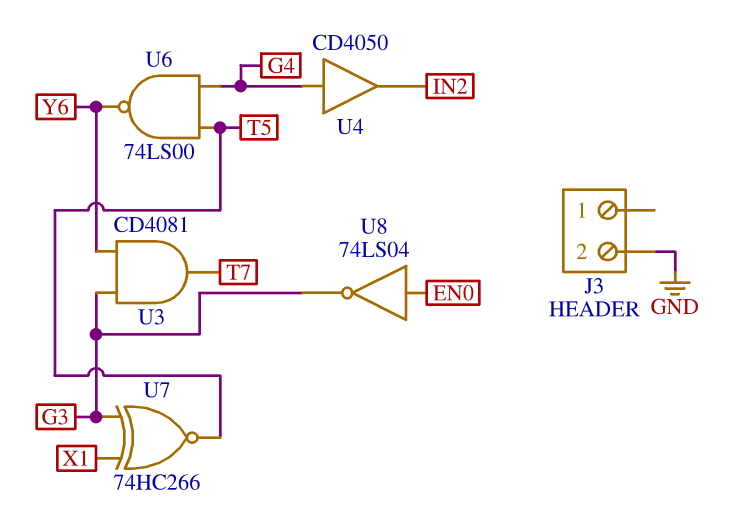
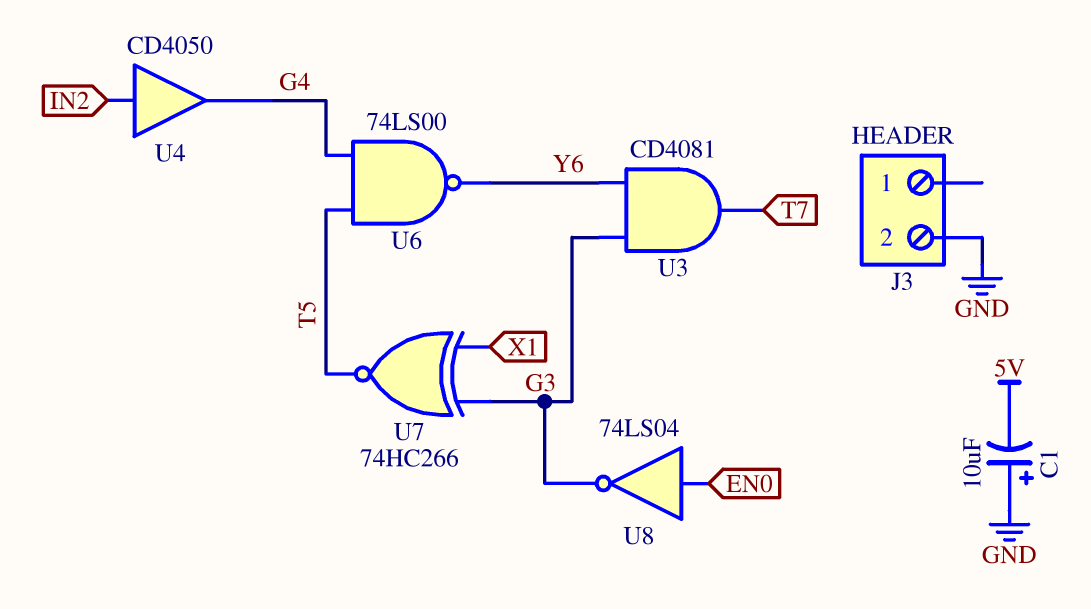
C1: none -> 10uF (plus GND, minus 5V)
U4: buffer CD4050 (in G4, out IN2) -> buffer CD4050 (in IN2, out G4)

